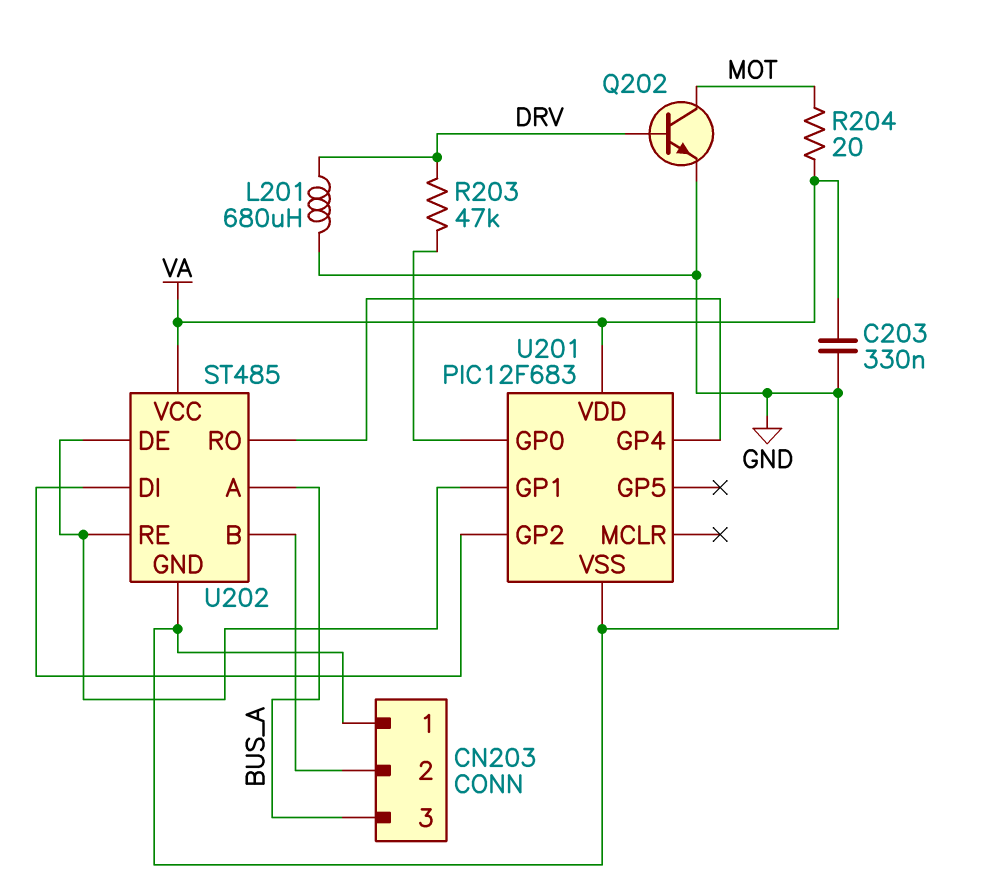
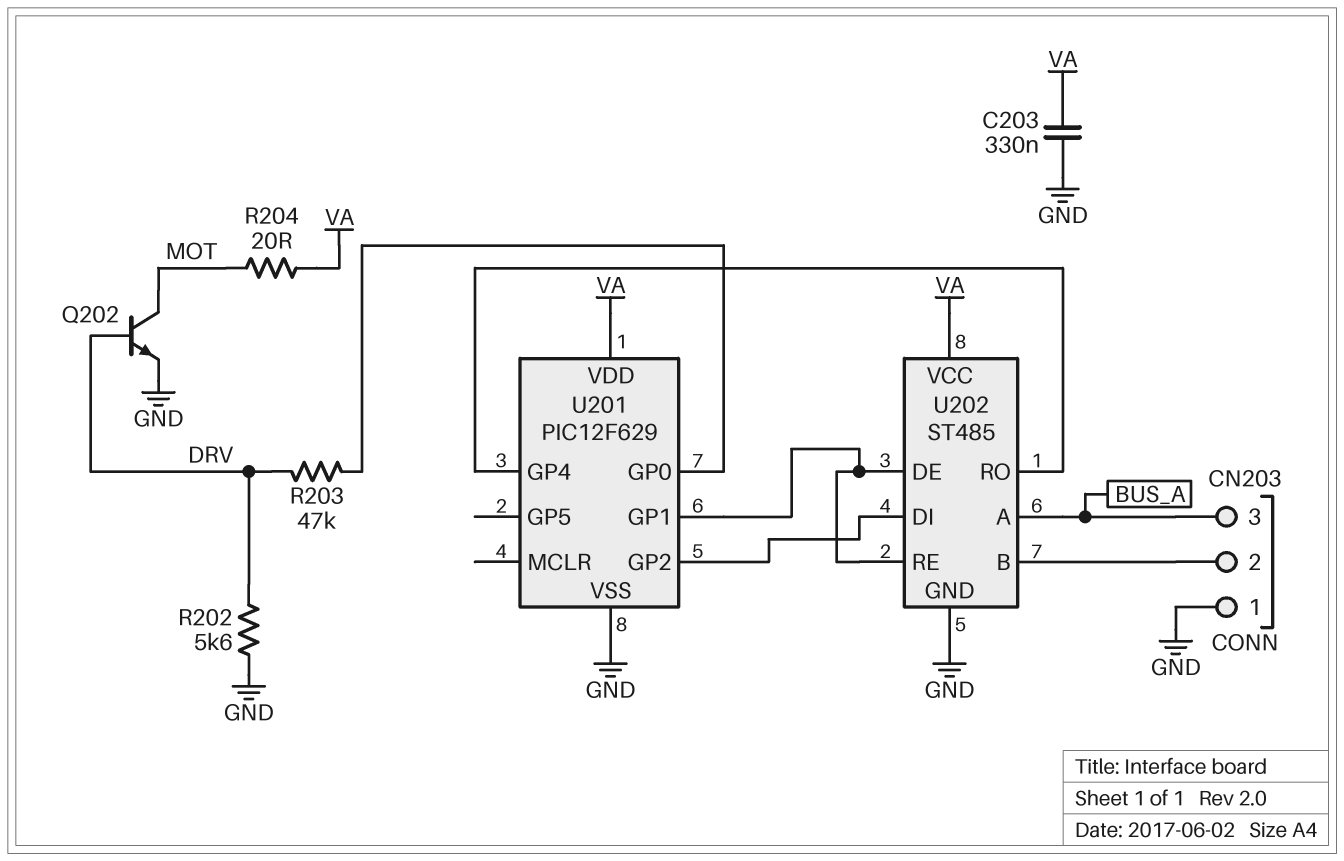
L201: 680uH (DRV, GND) -> none
R202: none -> 5.6k (DRV, GND)
U201: PIC12F683 -> PIC12F629

